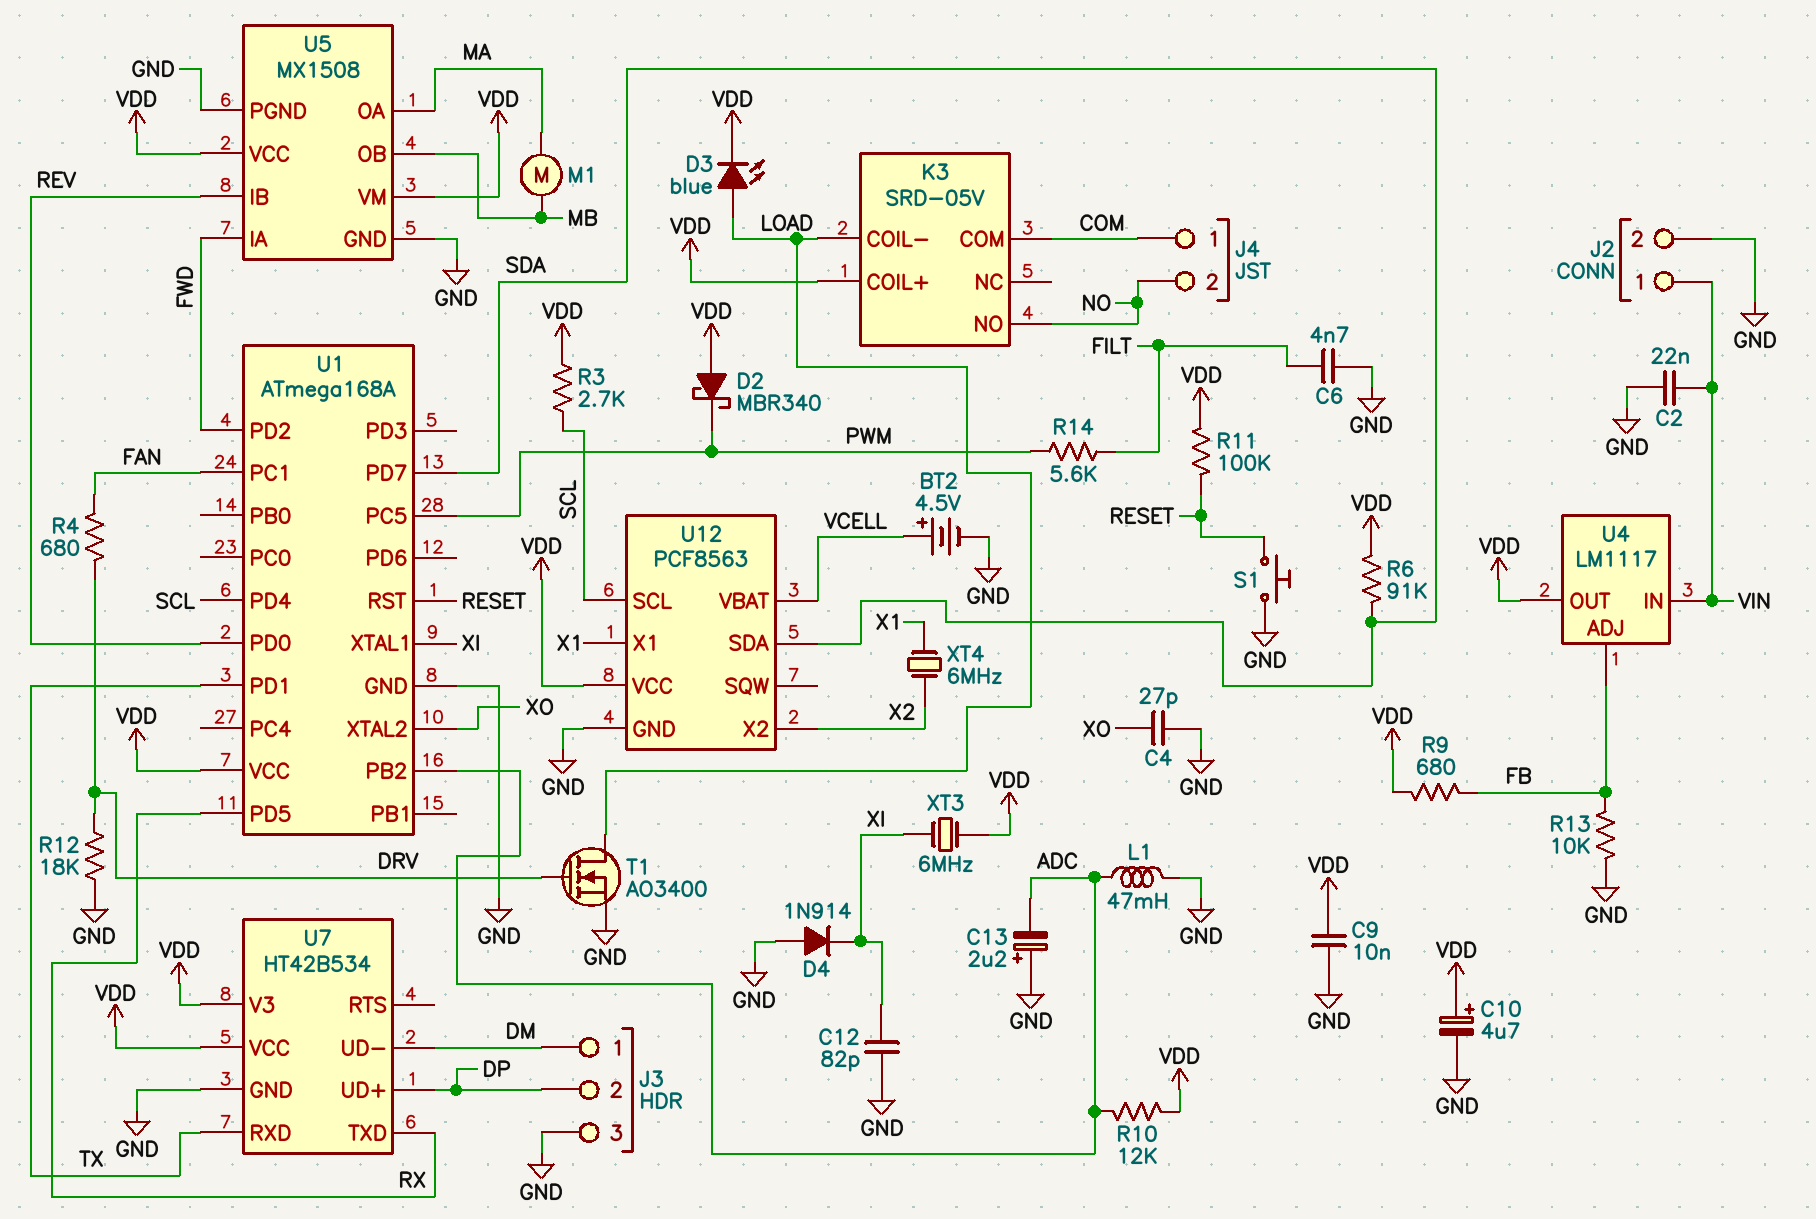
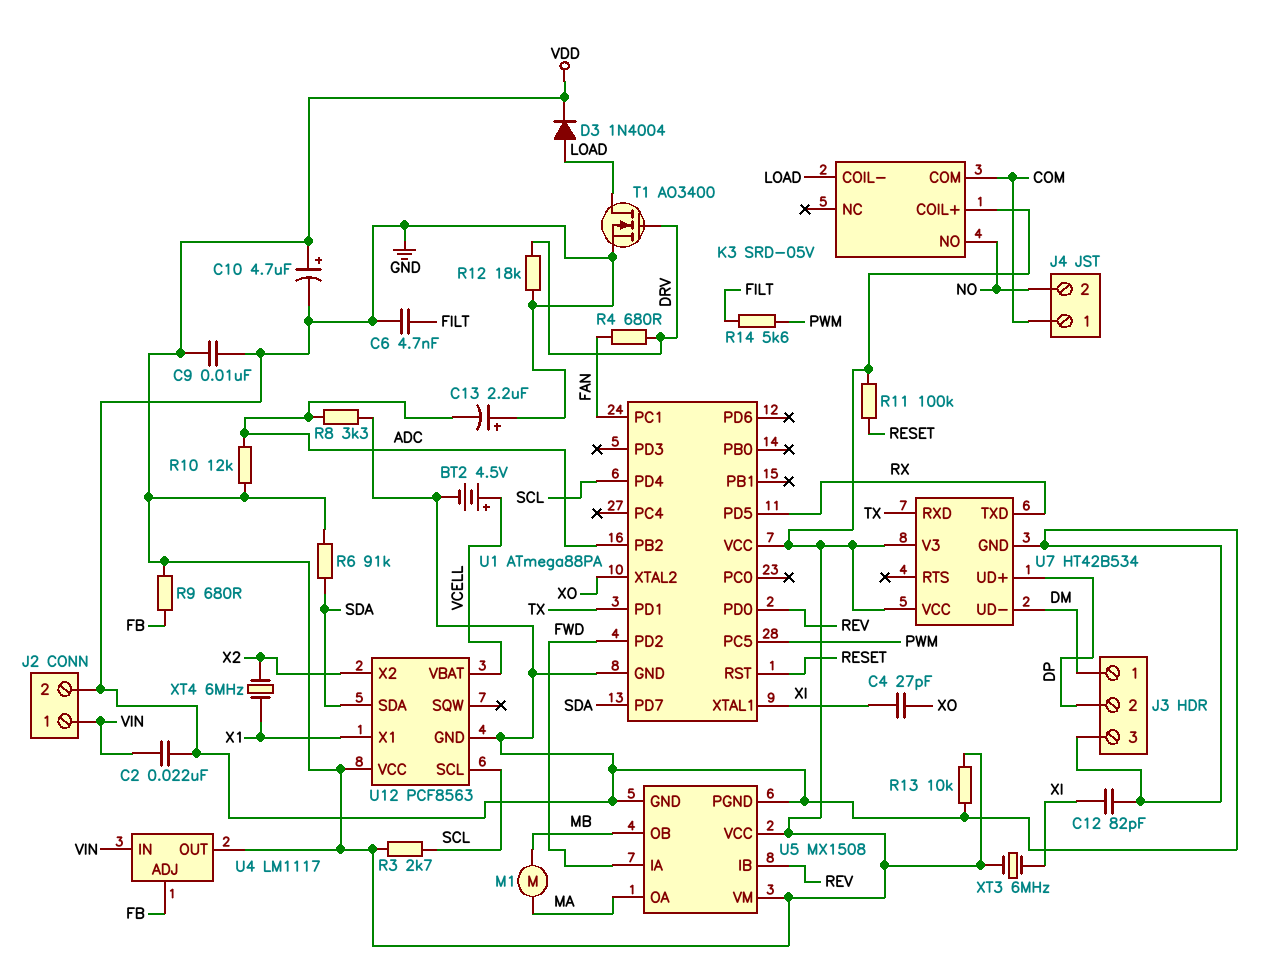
C4: 27pF (GND, XO) -> 27pF (XI, XO)
D2: schottky MBR340 (A VDD, K PWM) -> none
D3: LED blue (A LOAD, K VDD) -> diode 1N4004 (A LOAD, K VDD)
D4: diode 1N914 (A GND, K XI) -> none
L1: 47mH (ADC, GND) -> none
R8: none -> 3.3k (ADC, GND)
R13: 10k (FB, GND) -> 10k (GND, VDD)
S1: button (GND, RESET) -> none
U1: ATmega168A -> ATmega88PA

